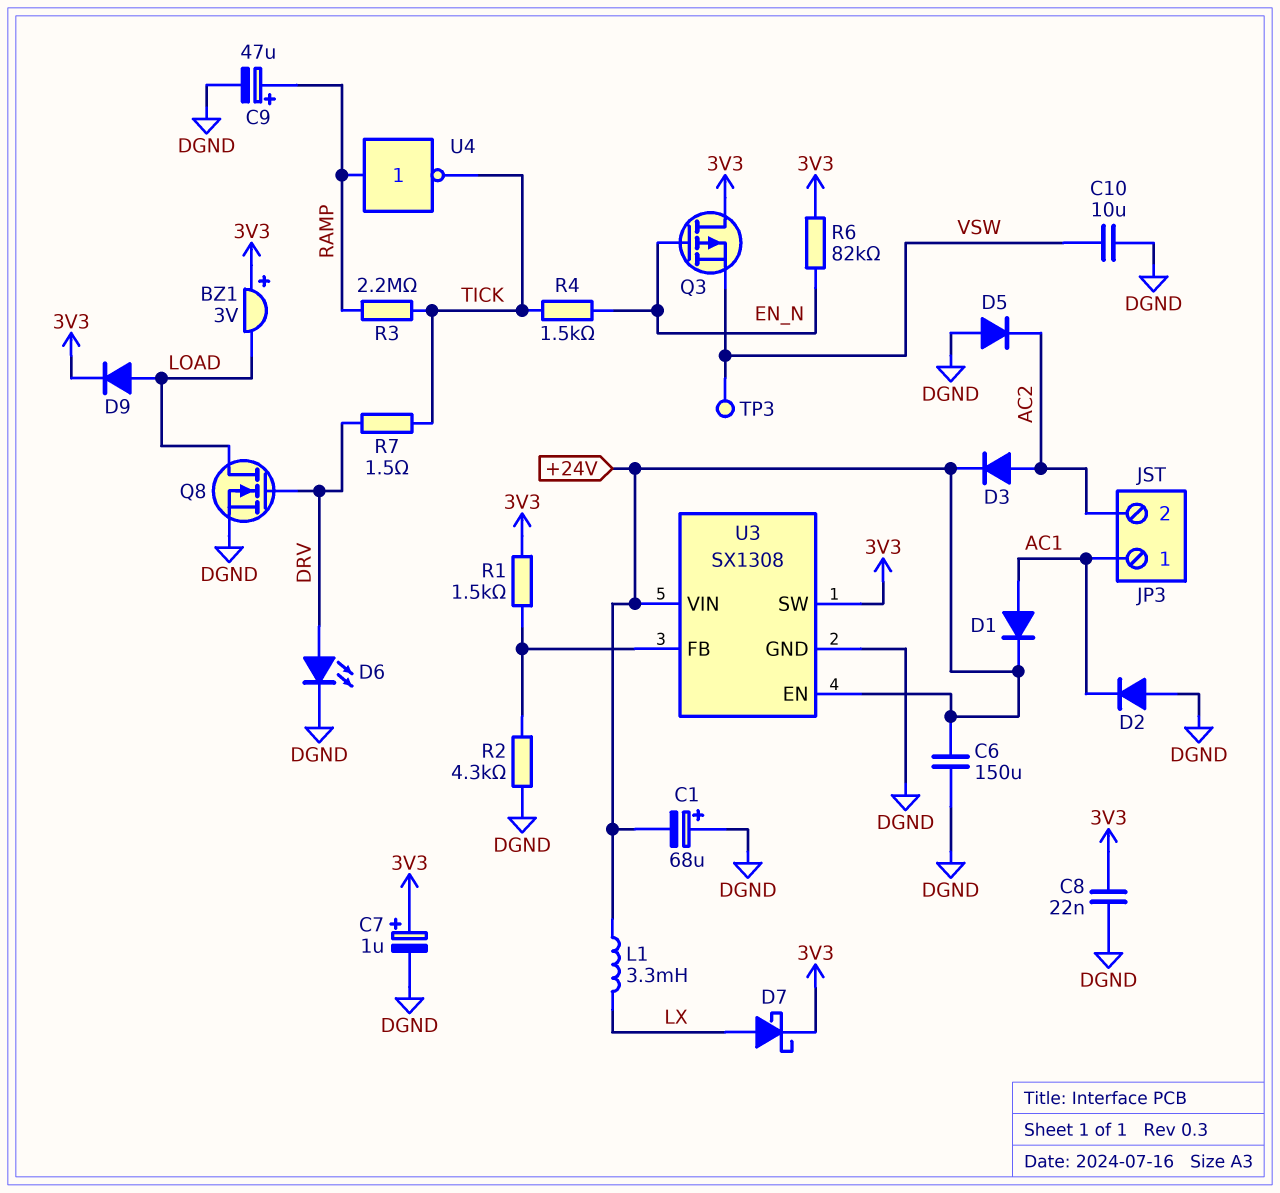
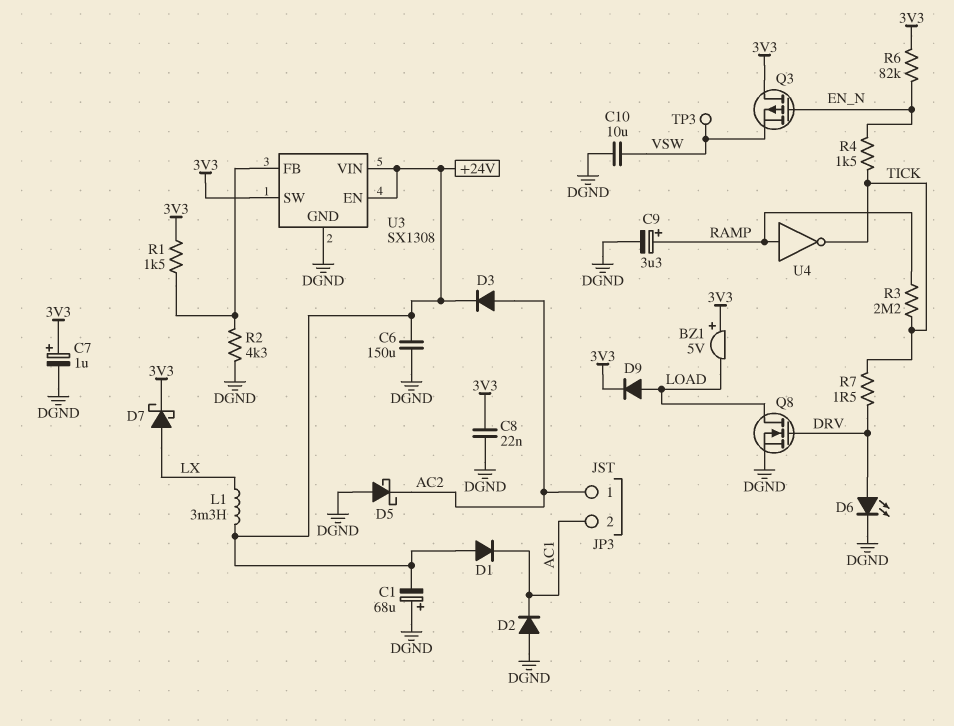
BZ1: buzzer 3V (plus 3V3, minus LOAD) -> buzzer 5V (plus 3V3, minus LOAD)
C9: 47uF (plus RAMP, minus DGND) -> 3.3uF (plus RAMP, minus DGND)
D1: diode (A AC1, K +24V) -> diode (A +24V, K AC1)
D5: diode (A DGND, K AC2) -> schottky (A DGND, K AC2)
JP3 pin 1: AC1 -> AC2
JP3 pin 2: AC2 -> AC1

